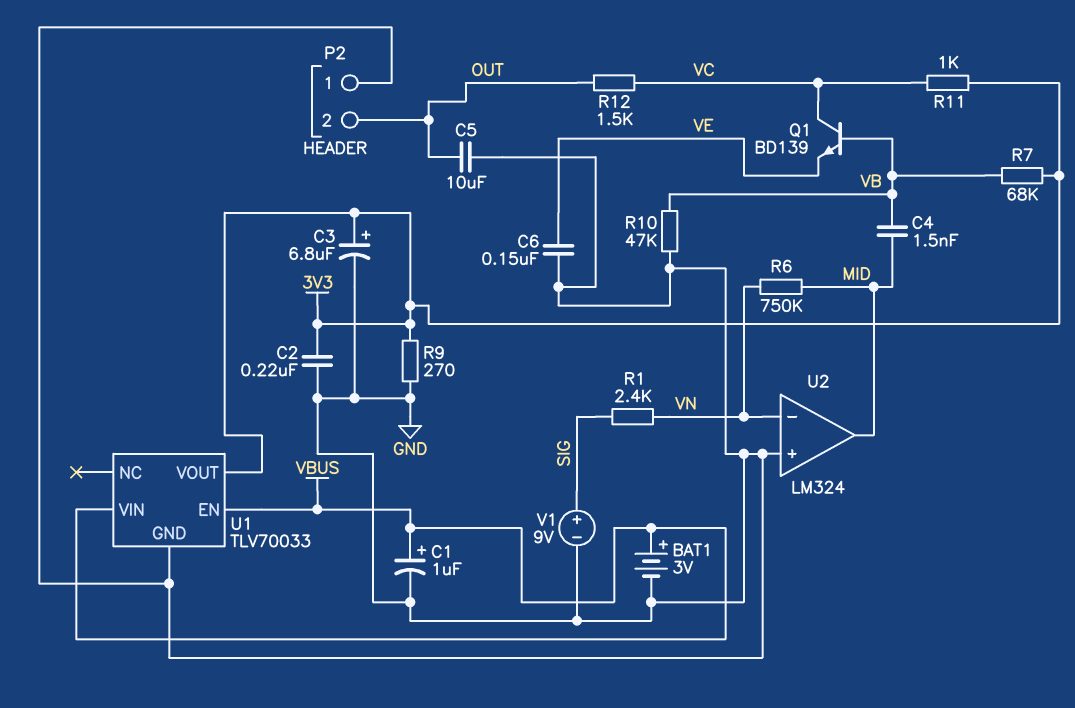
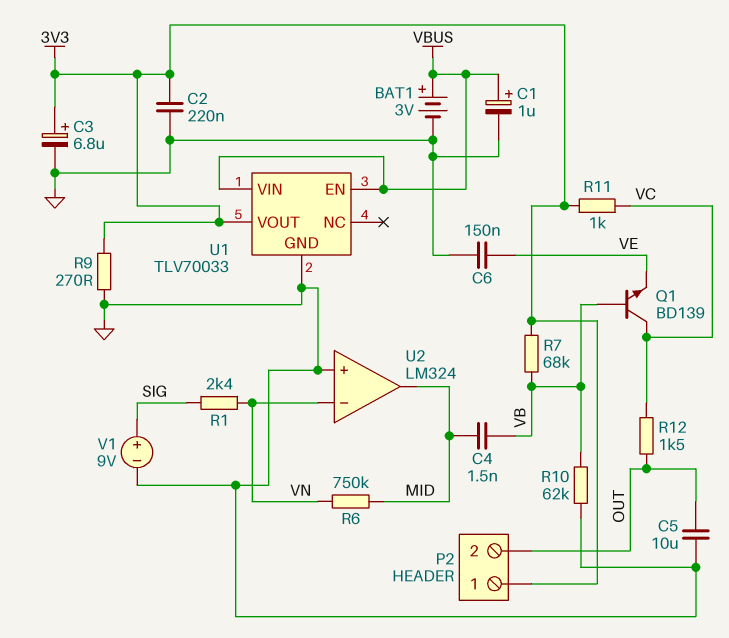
P2 pin 1: GND -> 3V3
R10: 47k (GND, VB) -> 62k (GND, VB)

